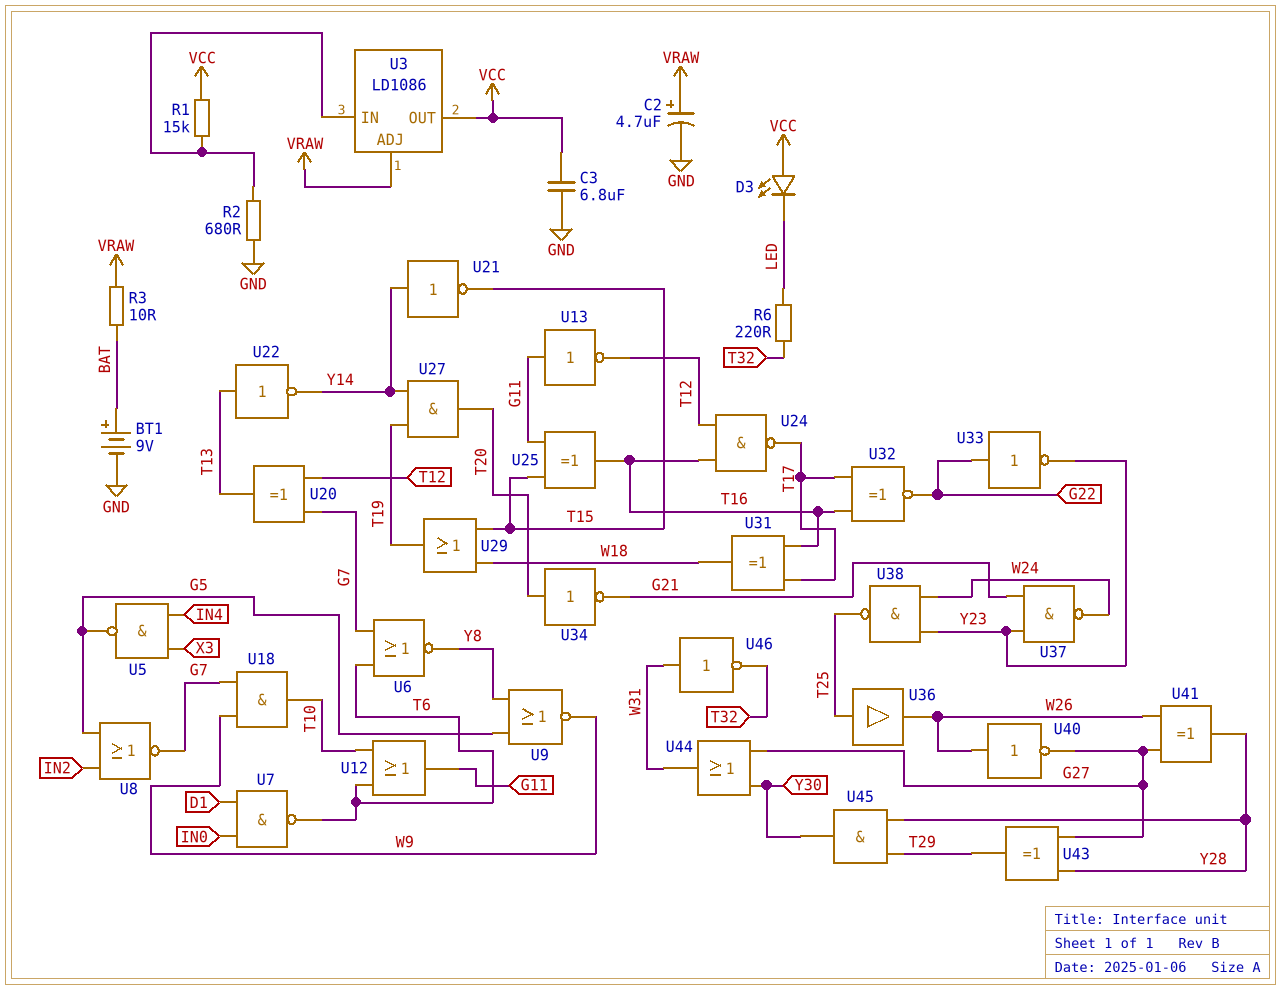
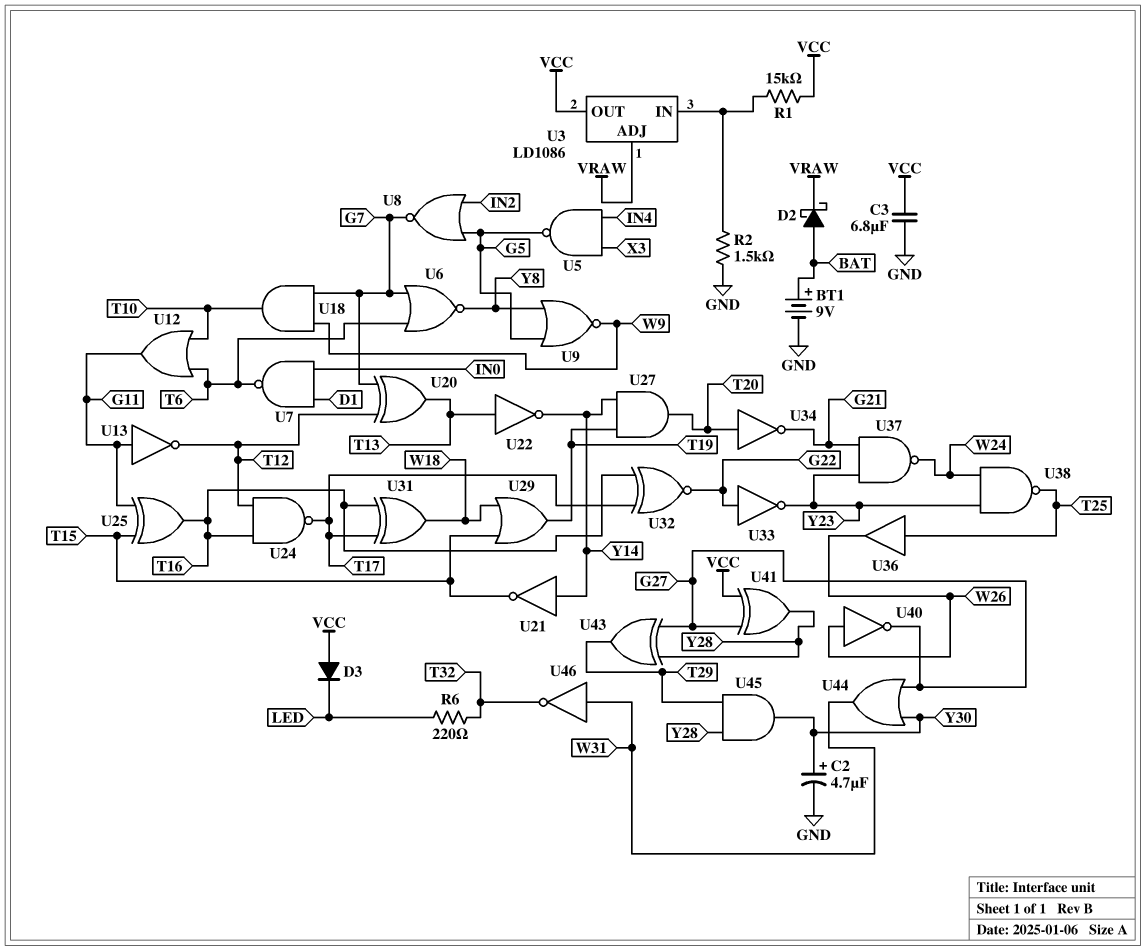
C2: 4.7uF (plus VRAW, minus GND) -> 4.7uF (plus Y30, minus GND)
D2: none -> schottky (A BAT, K VRAW)
D3: LED (A VCC, K LED) -> diode (A VCC, K LED)
R2: 680 (GND, U3/IN) -> 1.5k (GND, U3/IN)
R3: 10 (BAT, VRAW) -> none
U41: XOR (in G27, in W26, out Y28) -> XOR (in G27, in VCC, out Y28)

